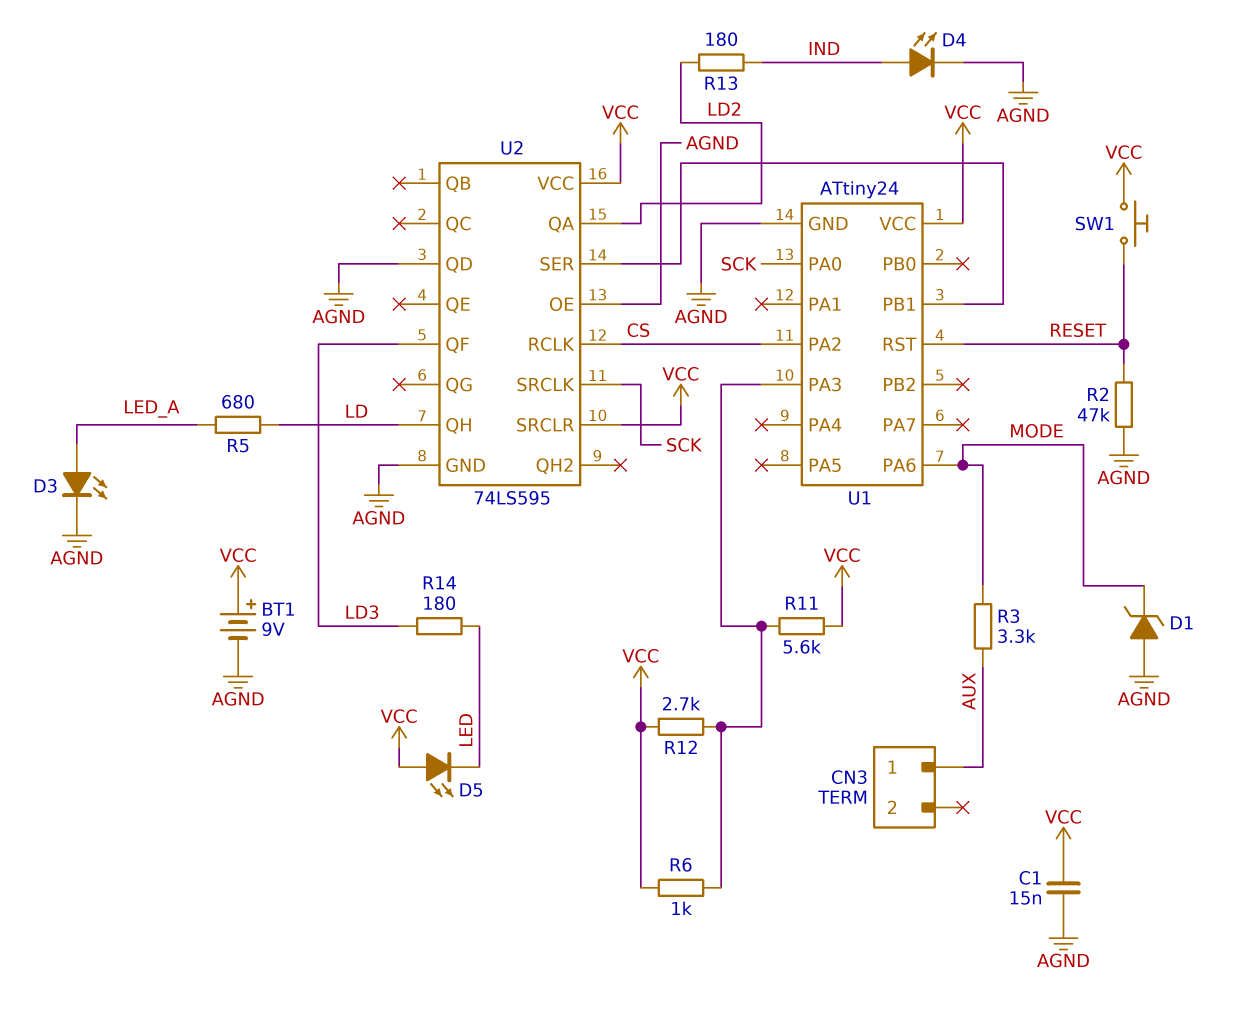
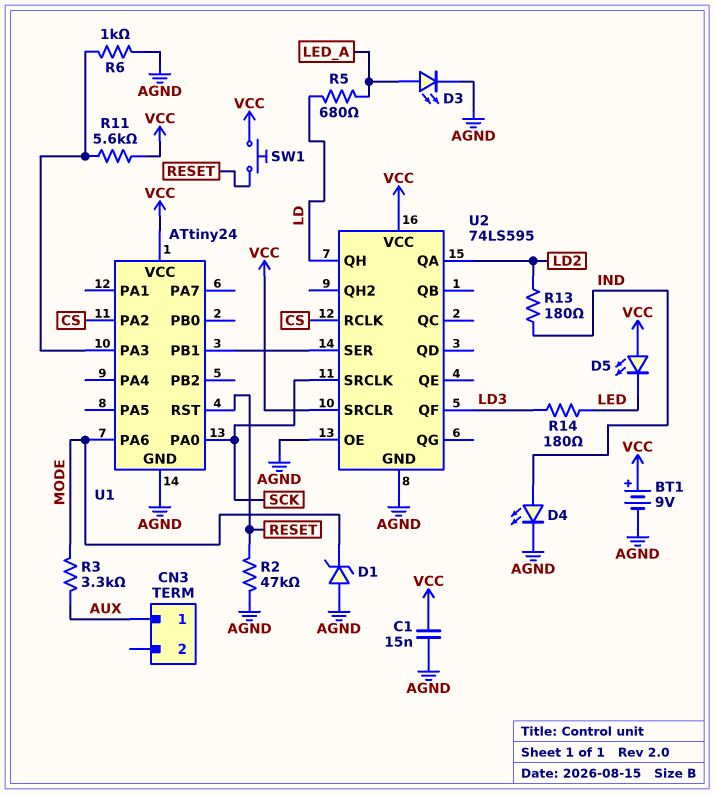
R6: 1k (U1/PA3, VCC) -> 1k (AGND, U1/PA3)
R12: 2.7k (U1/PA3, VCC) -> none
U2 pin QD: AGND -> none

